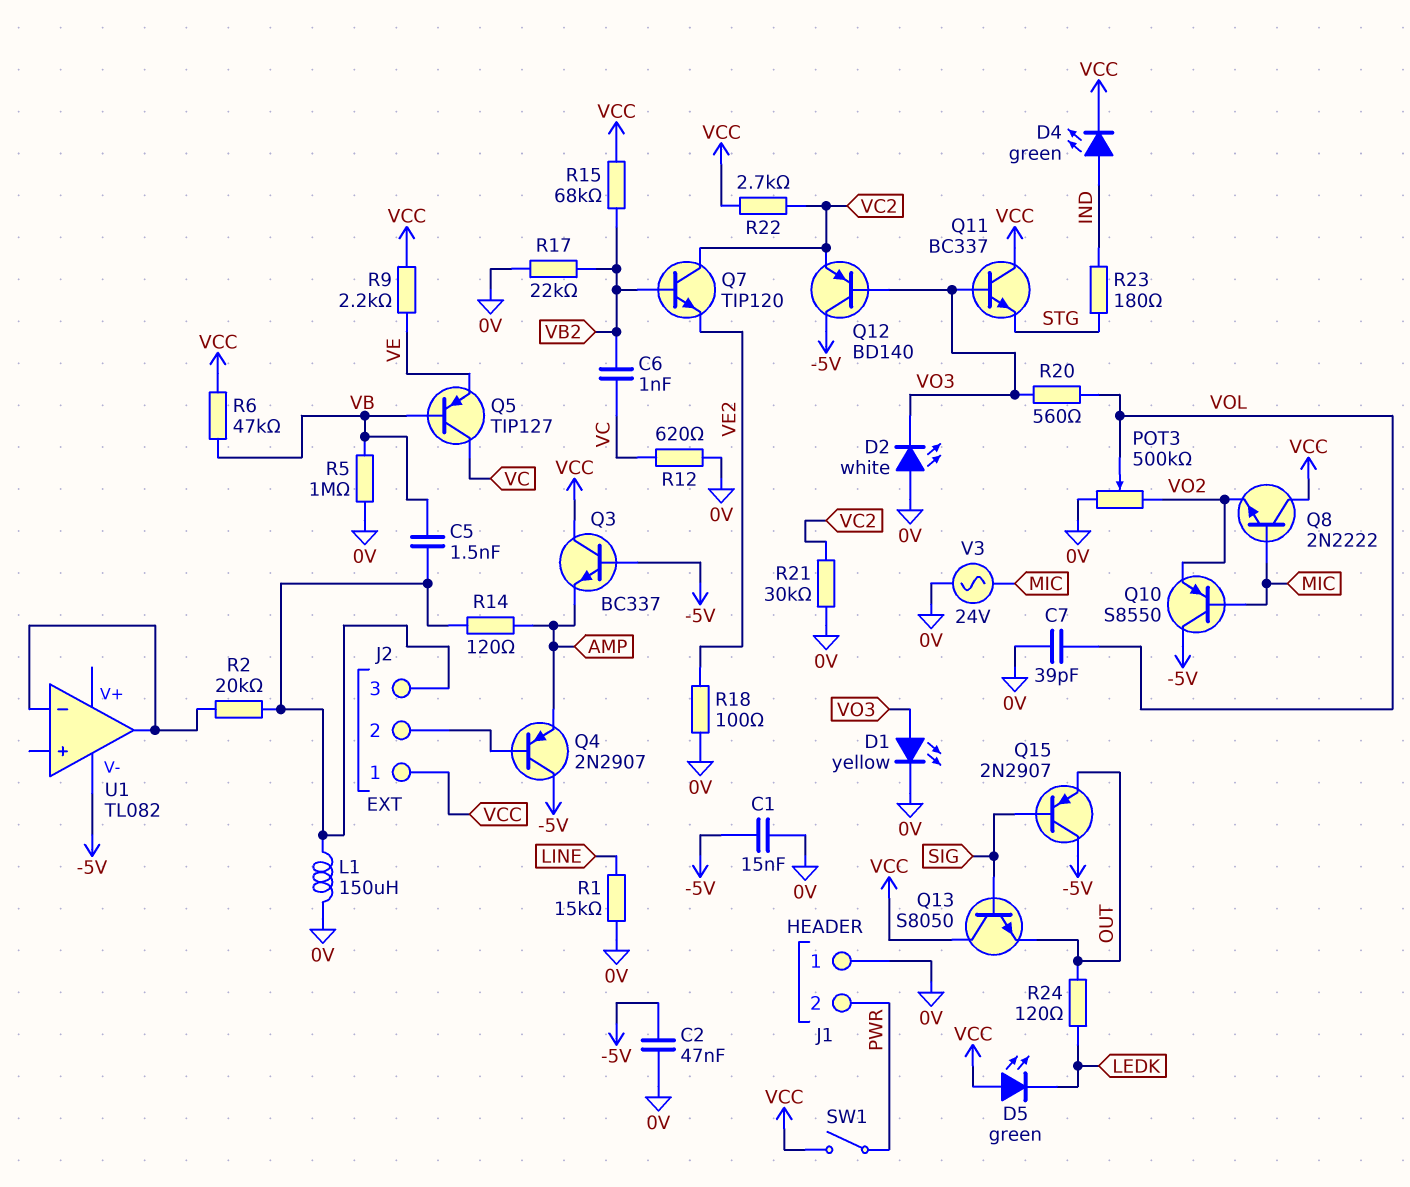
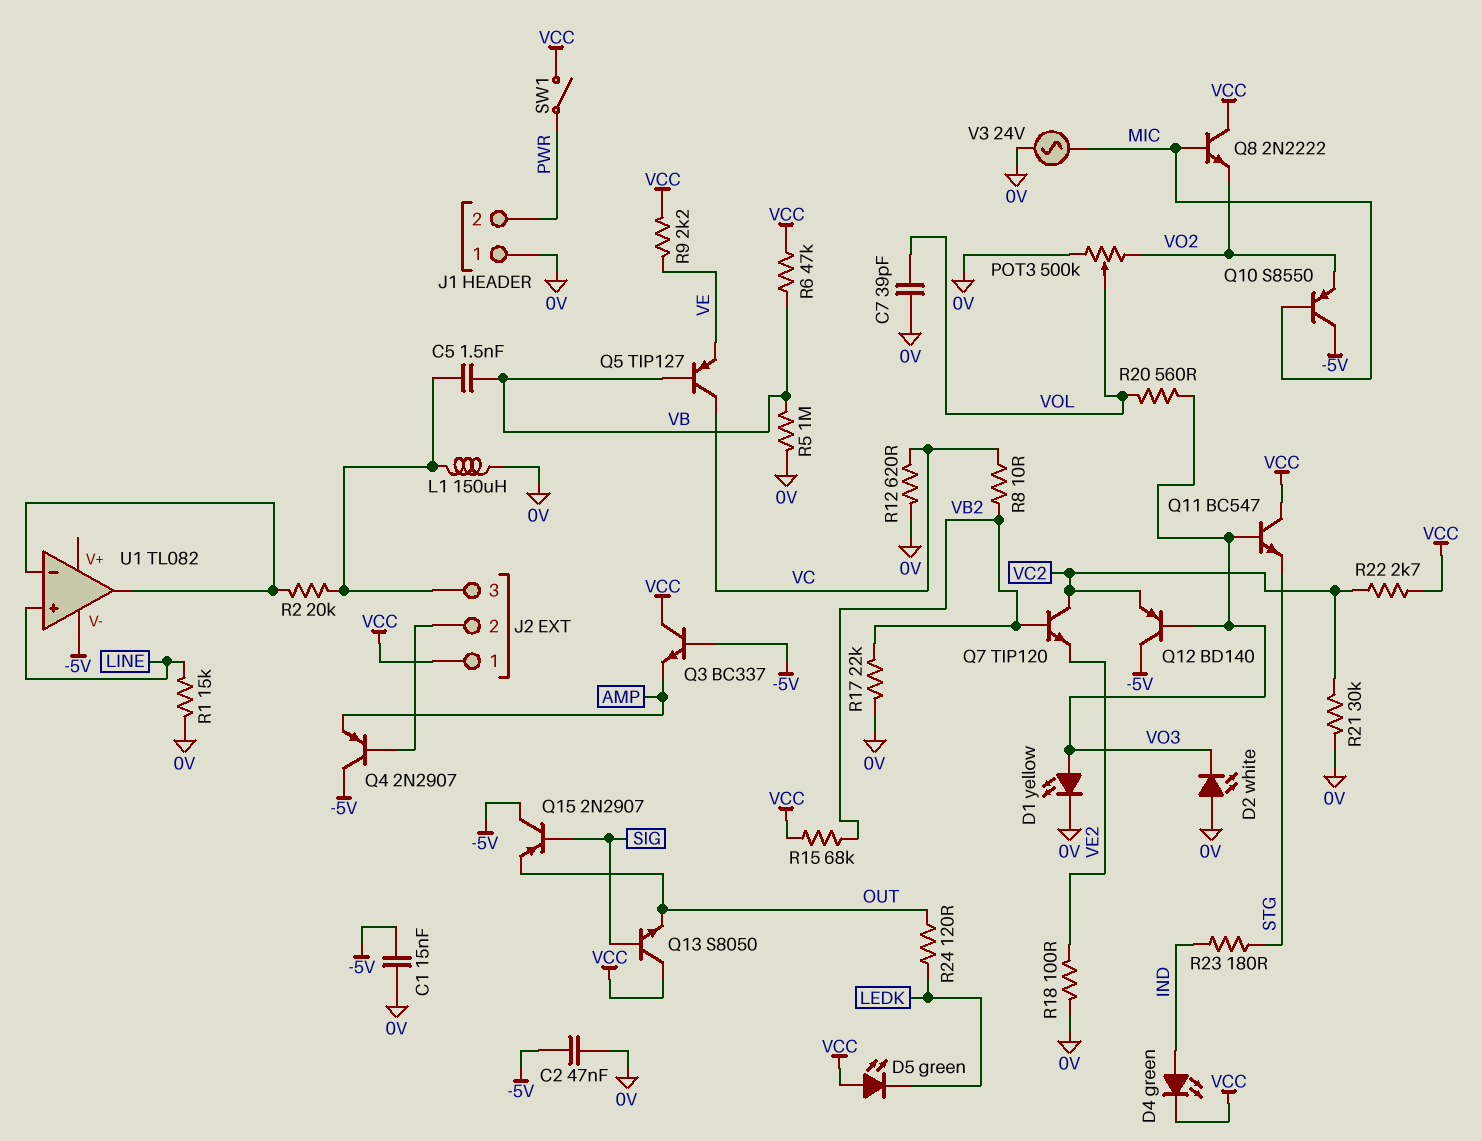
C6: 1nF (VB2, VC) -> none
Q11: NPN BC337 (B VO3, C VCC, E STG) -> NPN BC547 (B VO3, C VCC, E STG)
R8: none -> 10 (VB2, VC)
R14: 120 (AMP, J2/3) -> none
U1 pin in+: none -> LINE

